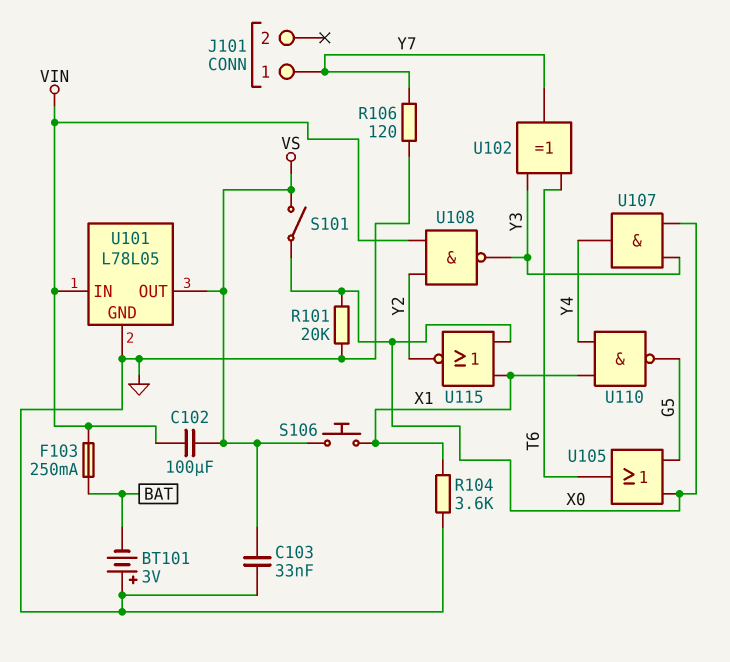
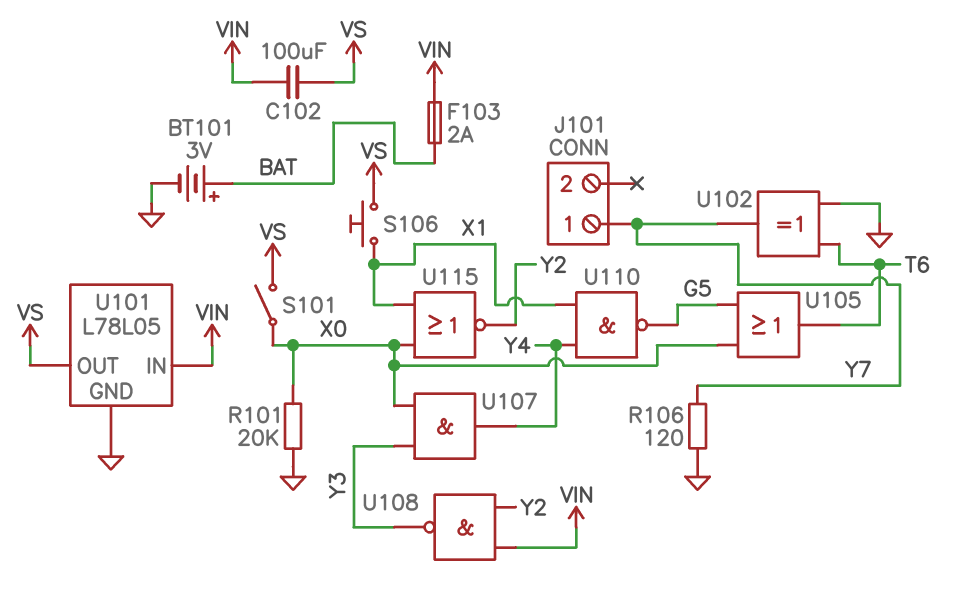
BT101: 3V (plus GND, minus BAT) -> 3V (plus BAT, minus GND)
C103: 33nF (GND, VS) -> none
F103: 250mA (BAT, VIN) -> 2A (BAT, VIN)
R104: 3.6k (GND, X1) -> none
U102: XOR (in T6, in Y3, out Y7) -> XOR (in GND, in T6, out Y7)

